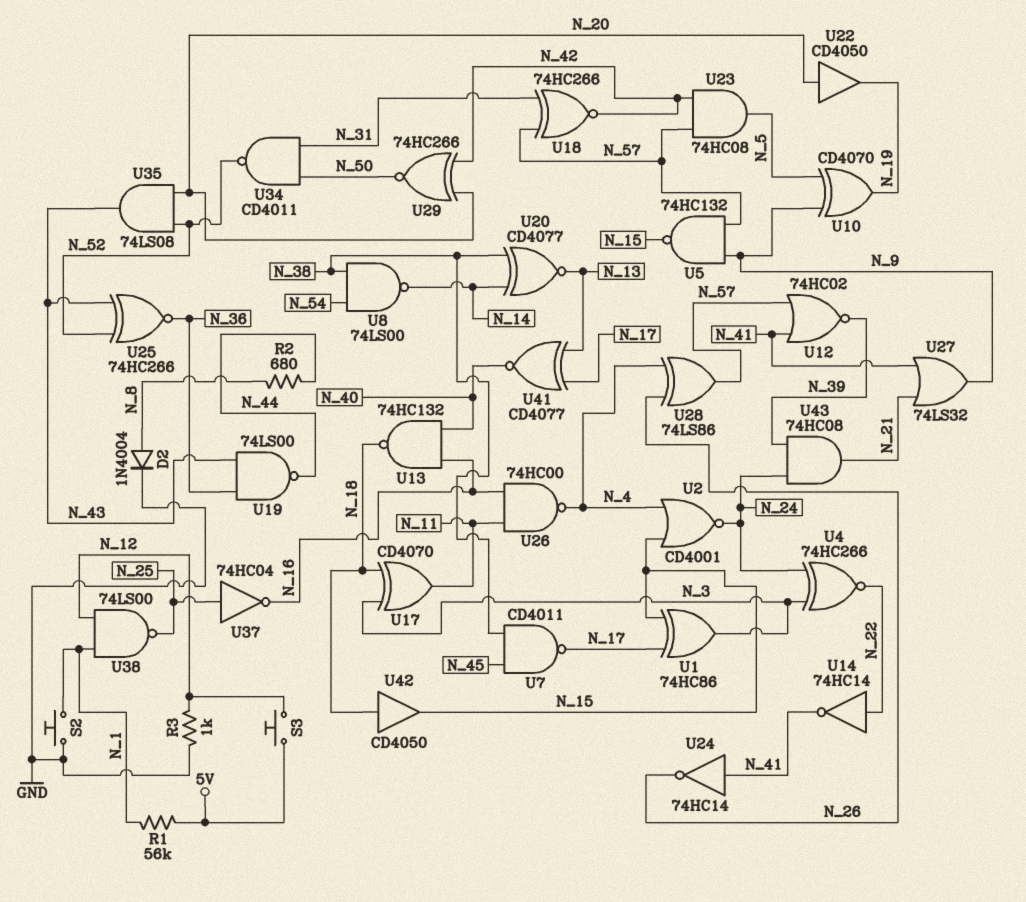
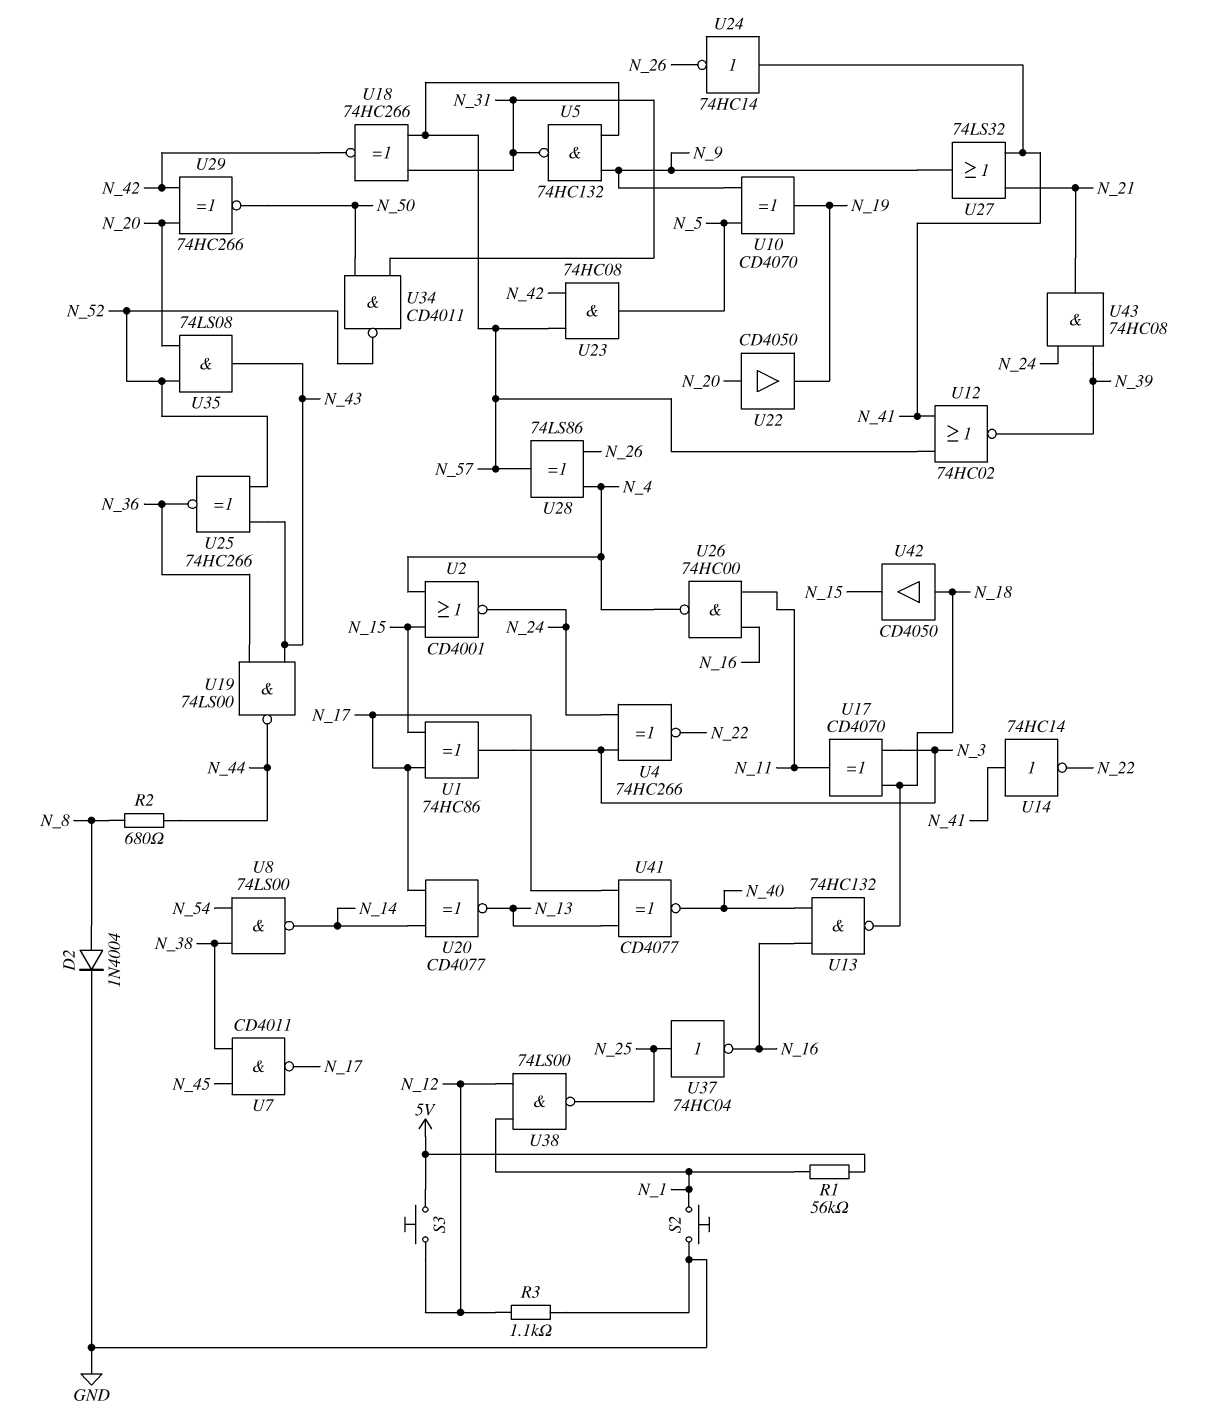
R3: 1k (GND, N_12) -> 1.1k (GND, N_12)
U5: NAND 74HC132 (in N_9, in N_57, out N_15) -> NAND 74HC132 (in N_9, in N_57, out N_31)
U14: NOT 74HC14 (in N_22, out N_41) -> NOT 74HC14 (in N_41, out N_22)
U20: XNOR CD4077 (in N_14, in N_38, out N_13) -> XNOR CD4077 (in N_14, in N_17, out N_13)

